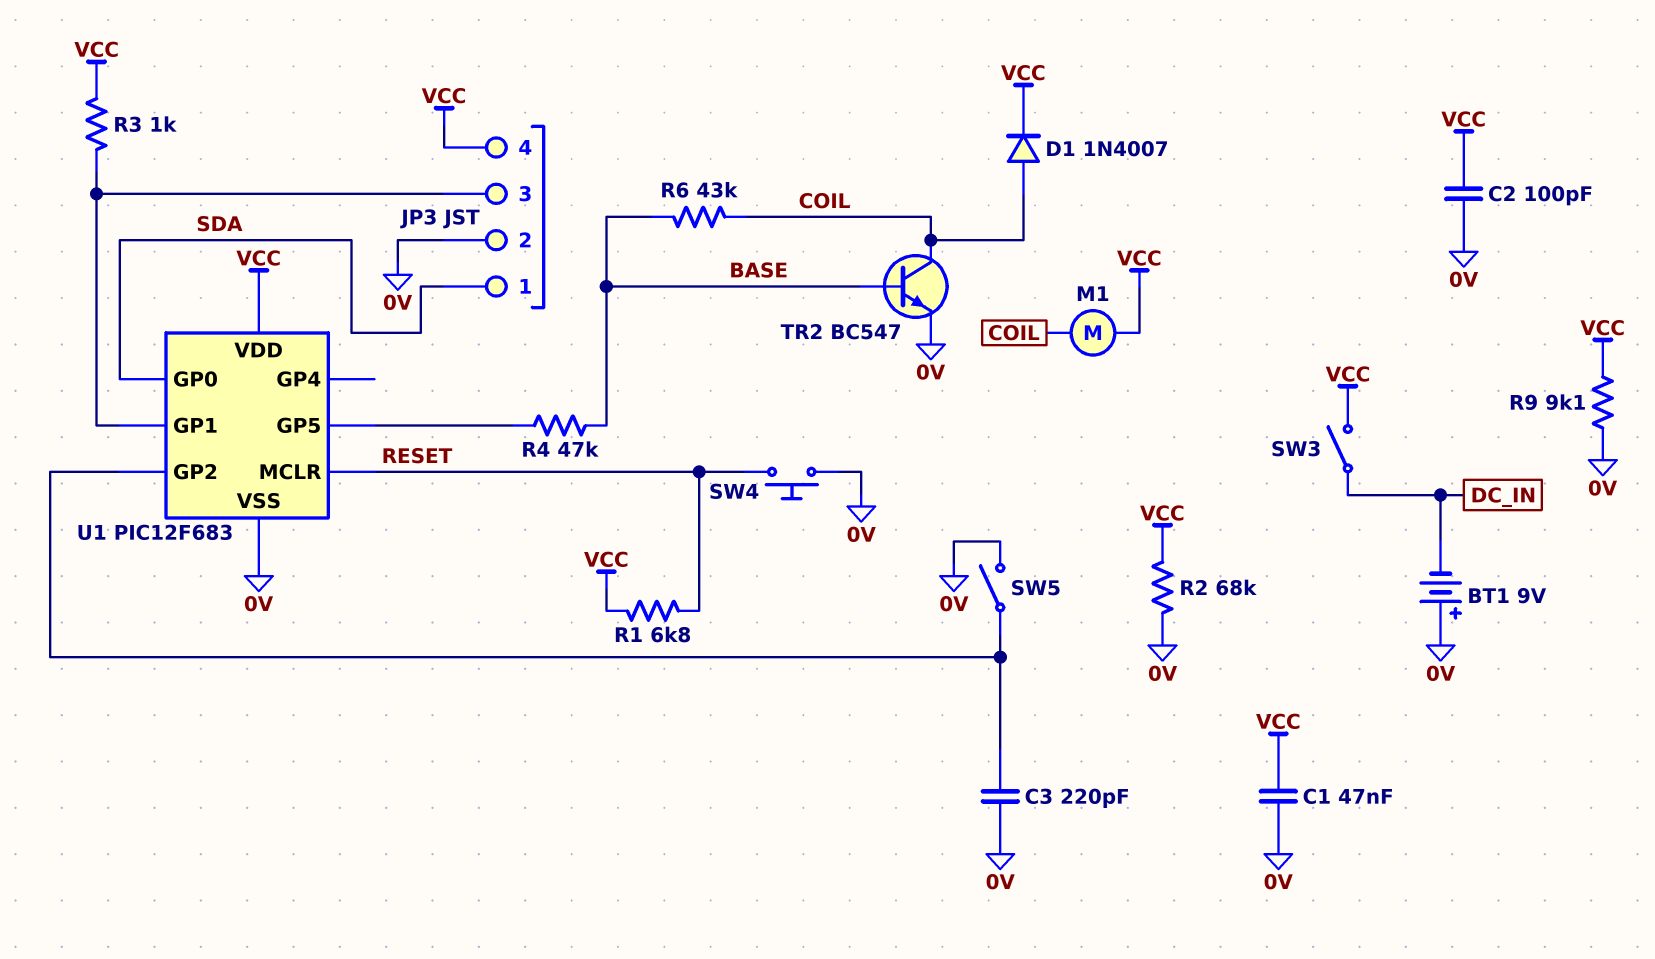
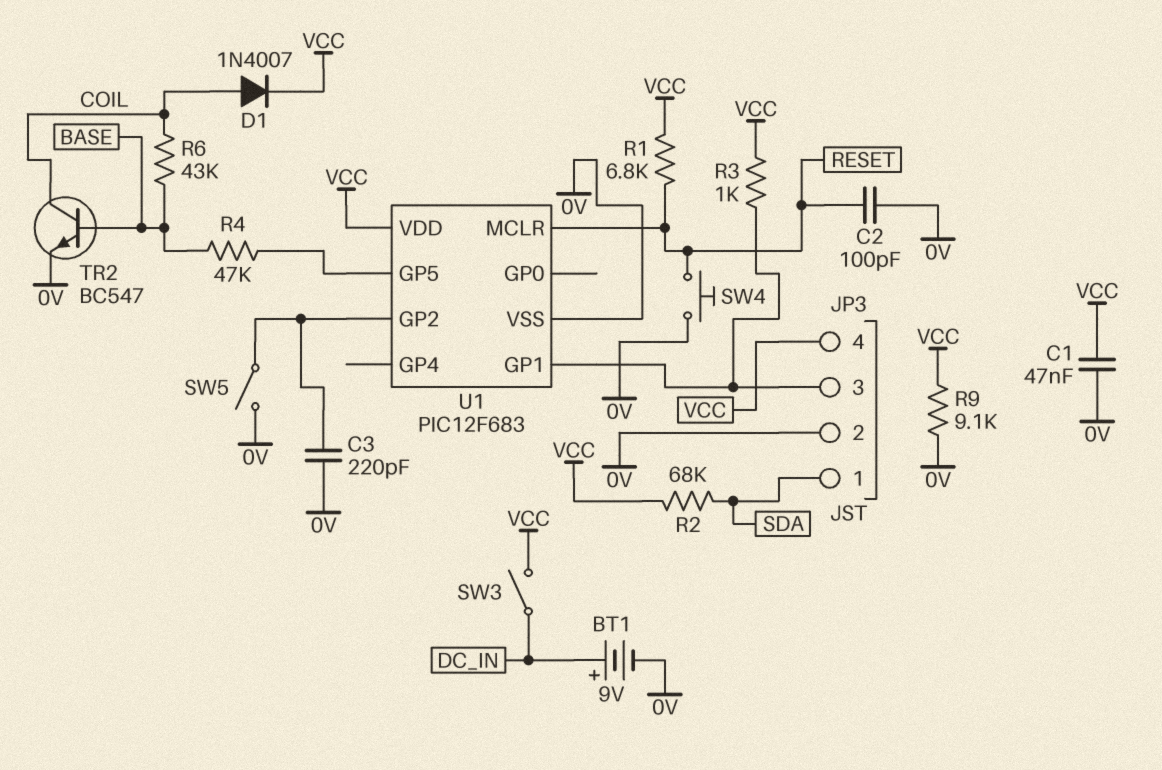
BT1: 9V (plus 0V, minus DC_IN) -> 9V (plus DC_IN, minus 0V)
C2: 100pF (0V, VCC) -> 100pF (0V, RESET)
M1: motor (COIL, VCC) -> none
R2: 68k (0V, VCC) -> 68k (SDA, VCC)
U1 pin GP0: SDA -> none

